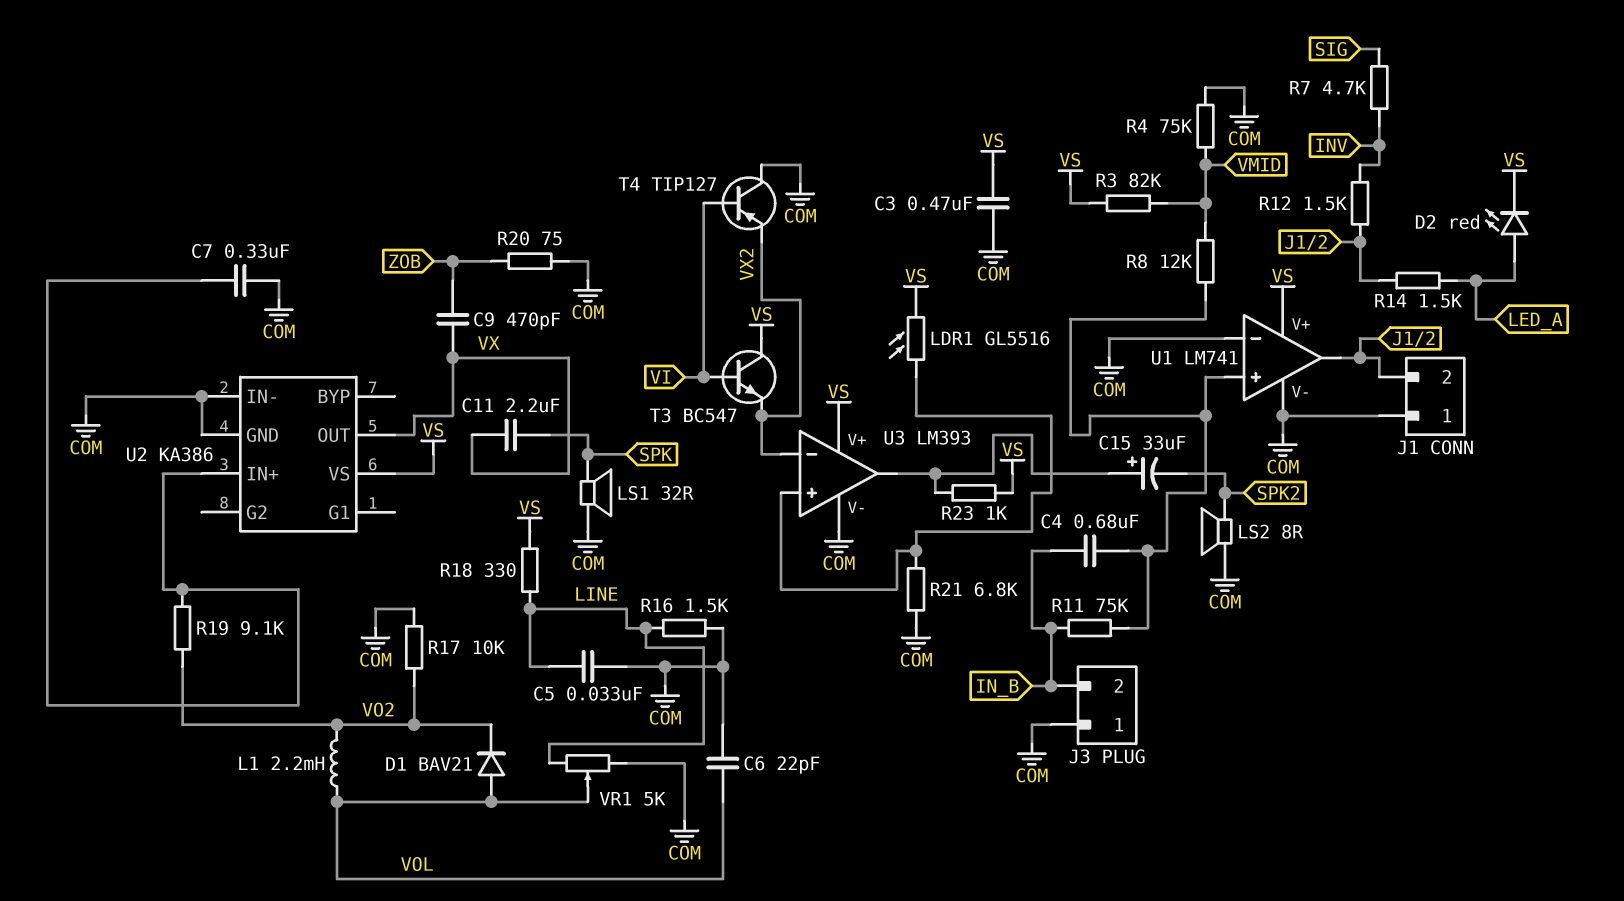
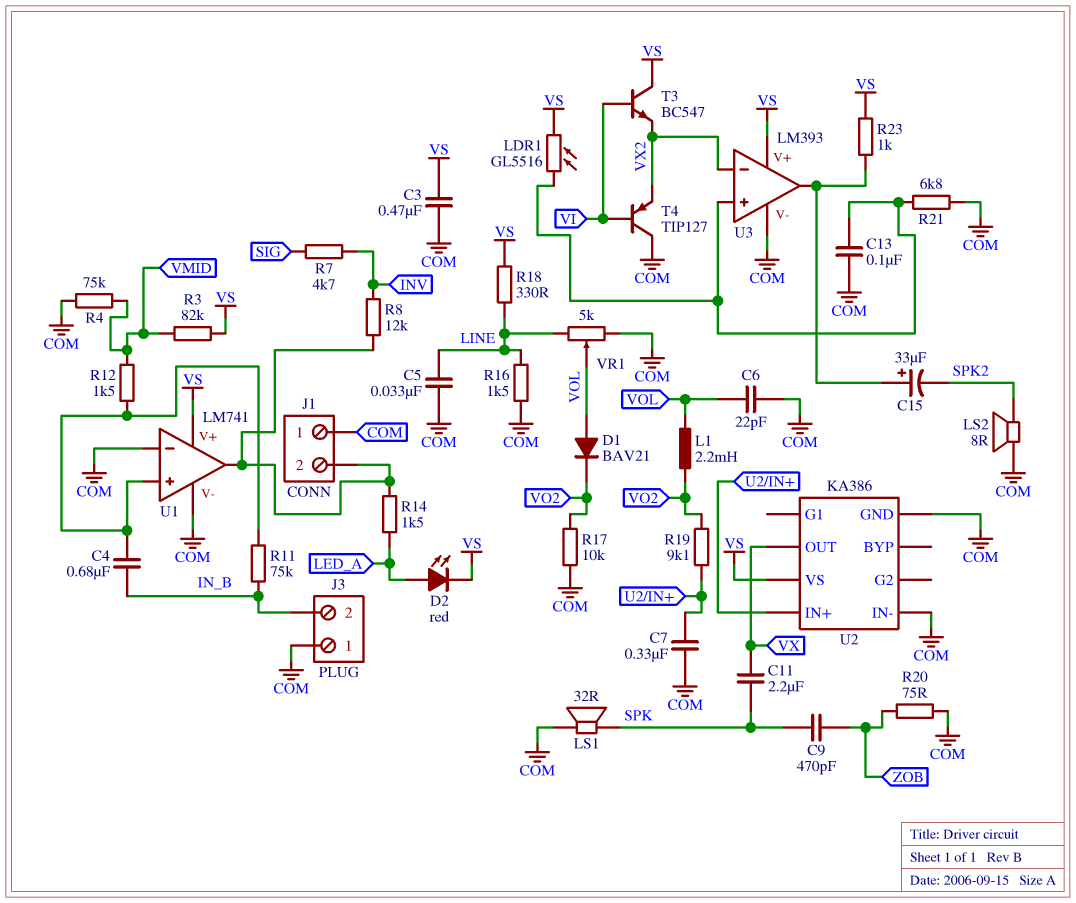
C9: 470pF (VX, ZOB) -> 470pF (SPK, ZOB)
C13: none -> 100nF (COM, U3/in+)
R8: 12k (U1/in+, VMID) -> 12k (INV, J1/2)
R12: 1.5k (INV, J1/2) -> 1.5k (U1/in+, VMID)

